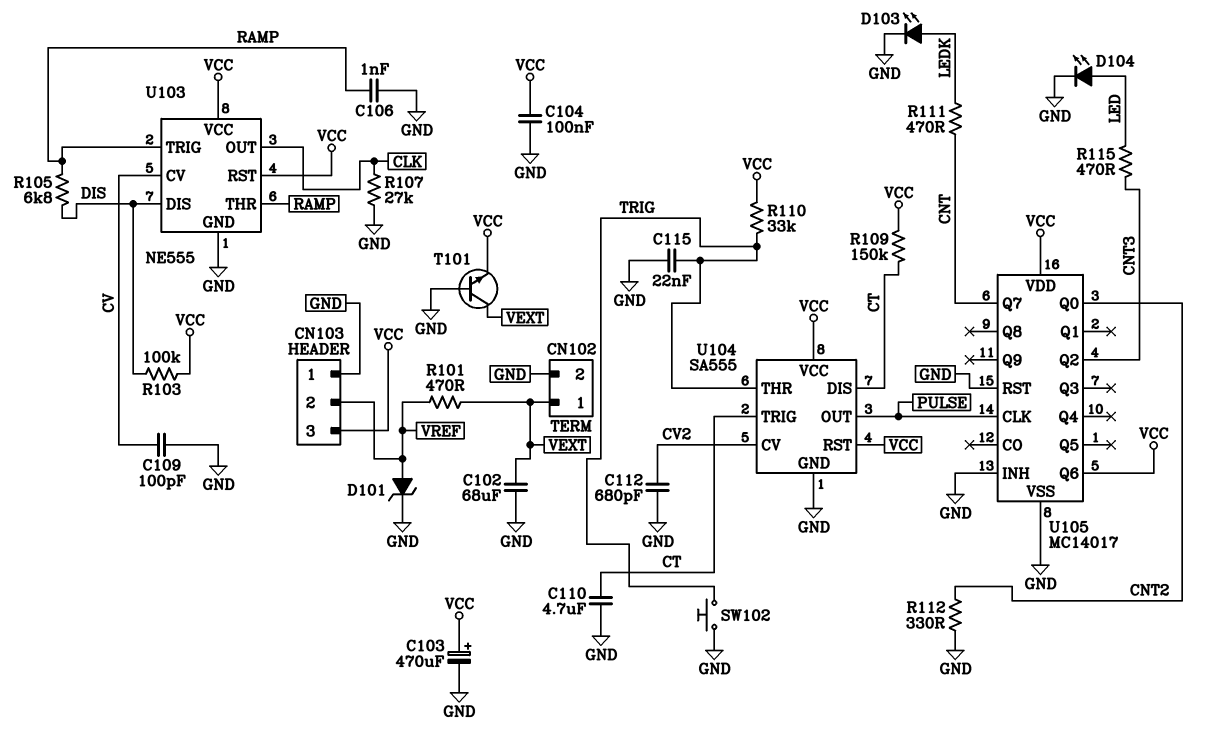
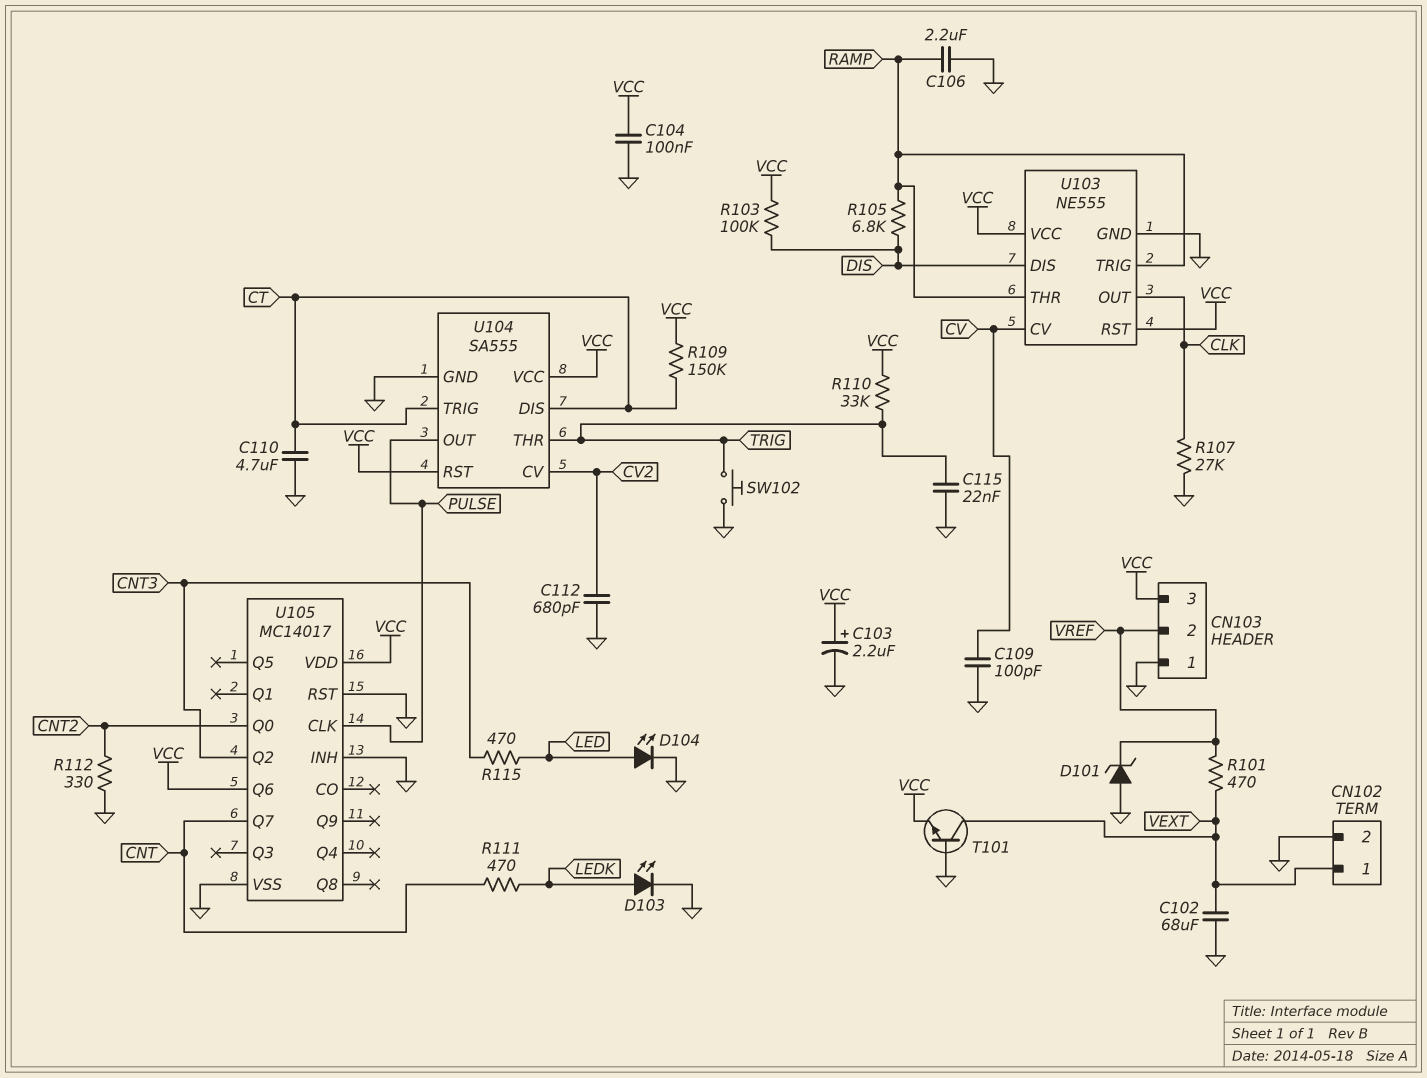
C103: 470uF (plus VCC, minus GND) -> 2.2uF (plus VCC, minus GND)
C106: 1nF (GND, RAMP) -> 2.2uF (GND, RAMP)
D101: zener (A VREF, K GND) -> zener (A GND, K VREF)

